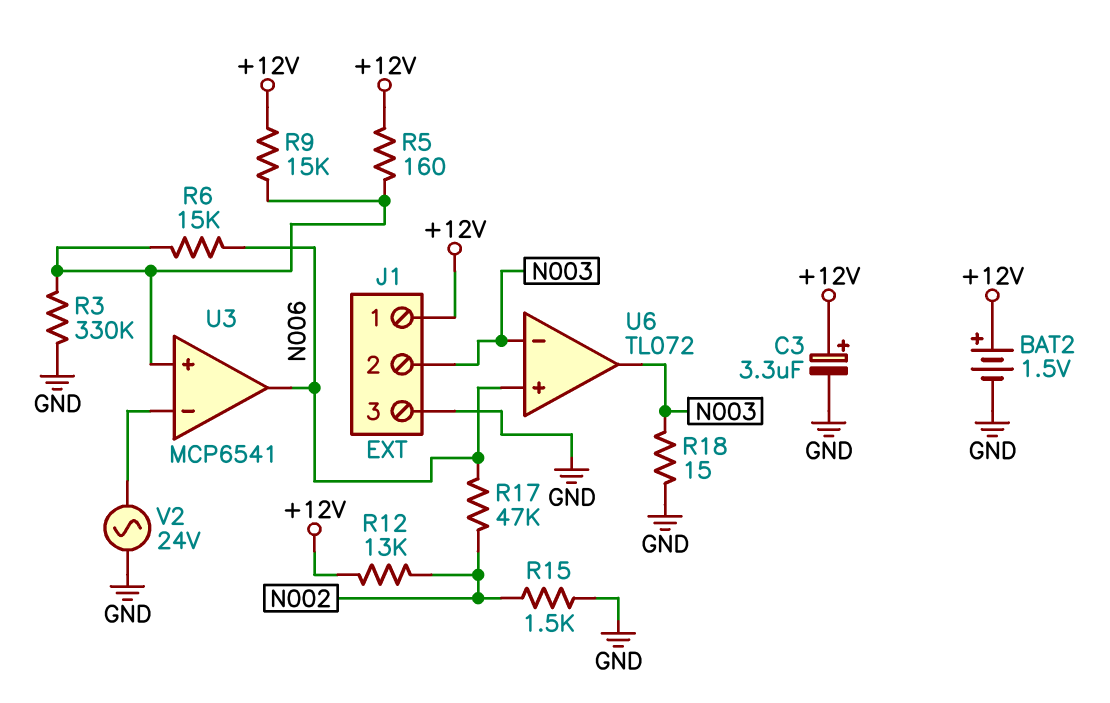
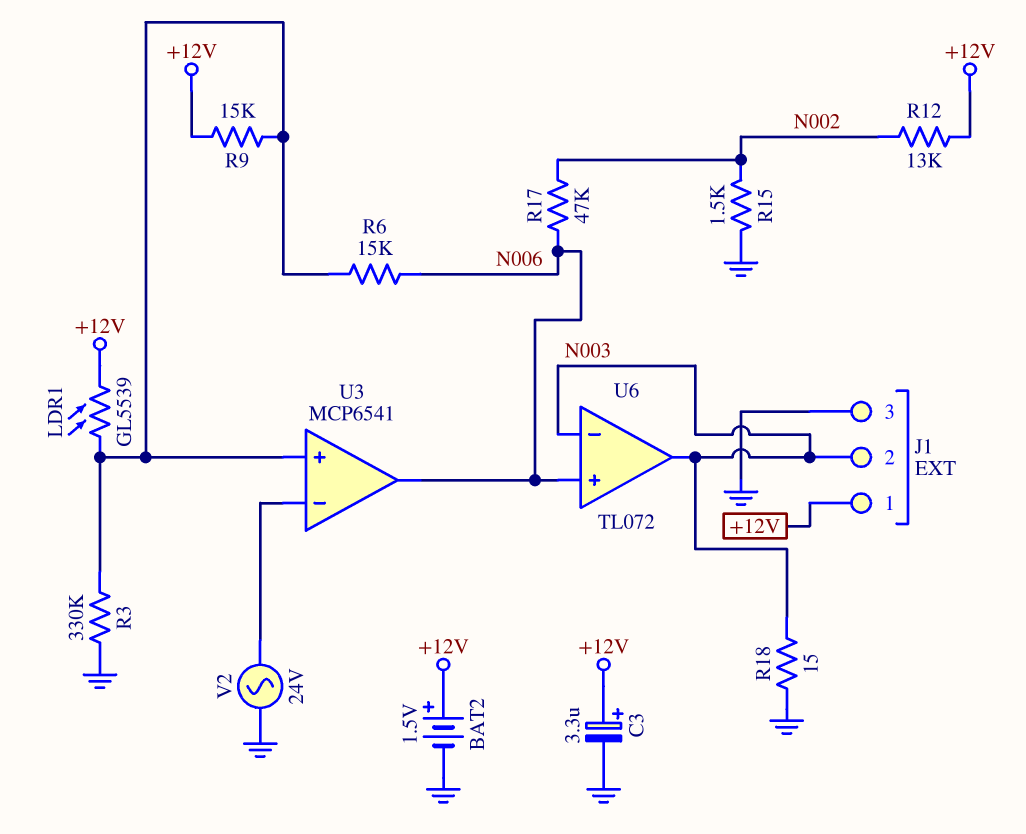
LDR1: none -> GL5539 (+12V, U3/in+)
R5: 160 (+12V, U3/in+) -> none

